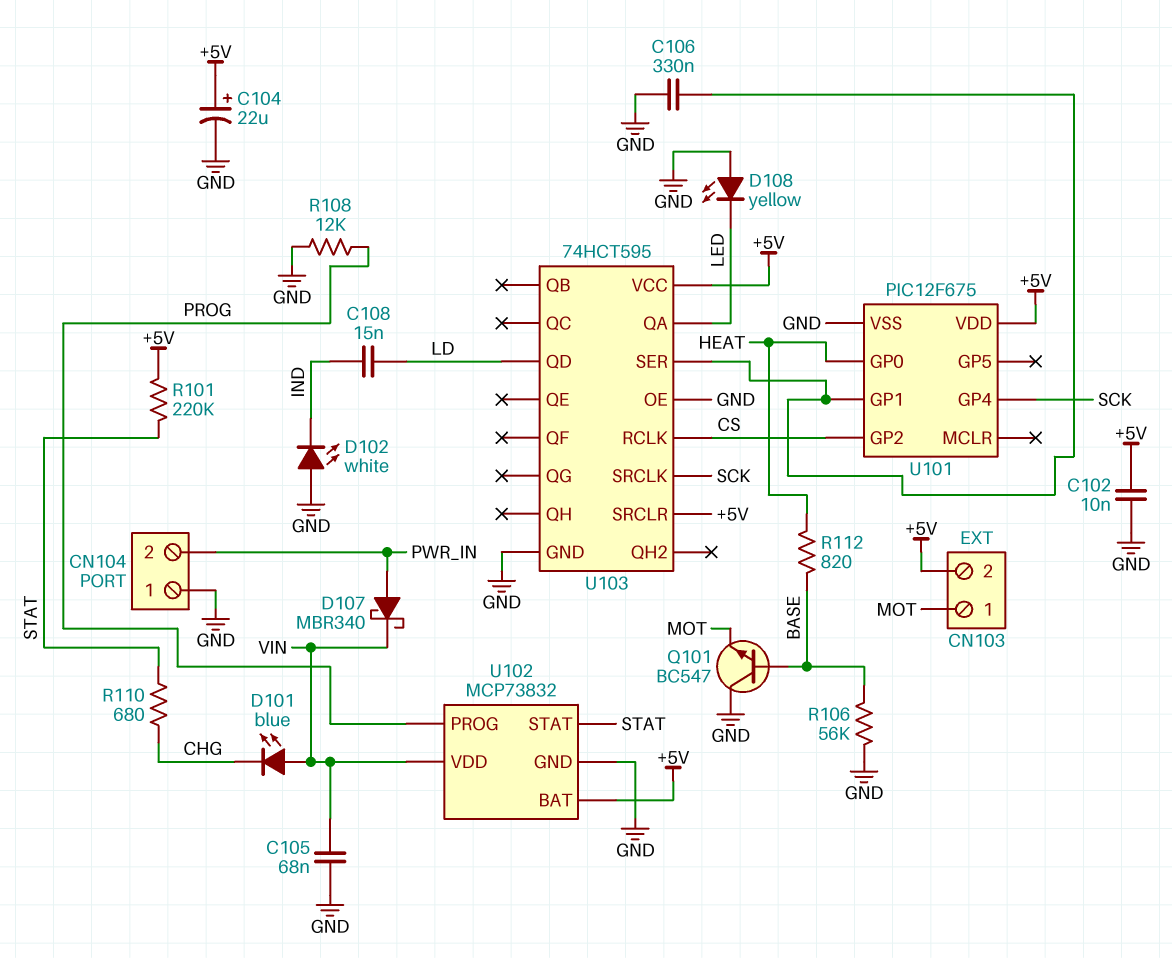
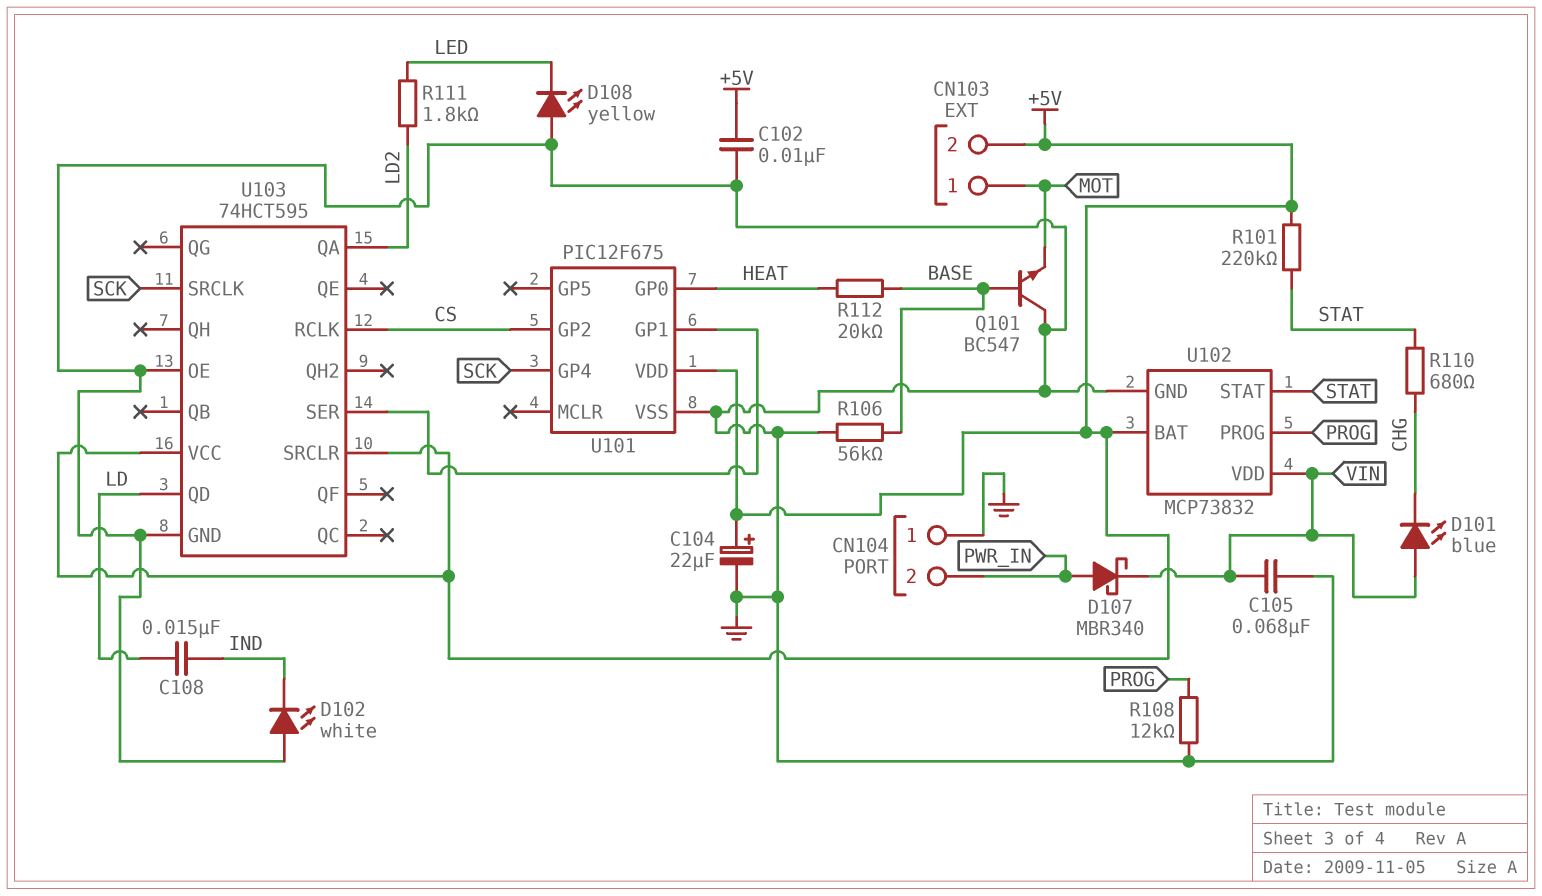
C106: 330nF (GND, U101/GP1) -> none
R111: none -> 1.8k (LD2, LED)
R112: 820 (BASE, HEAT) -> 20k (BASE, HEAT)
U103 pin QA: LED -> LD2

